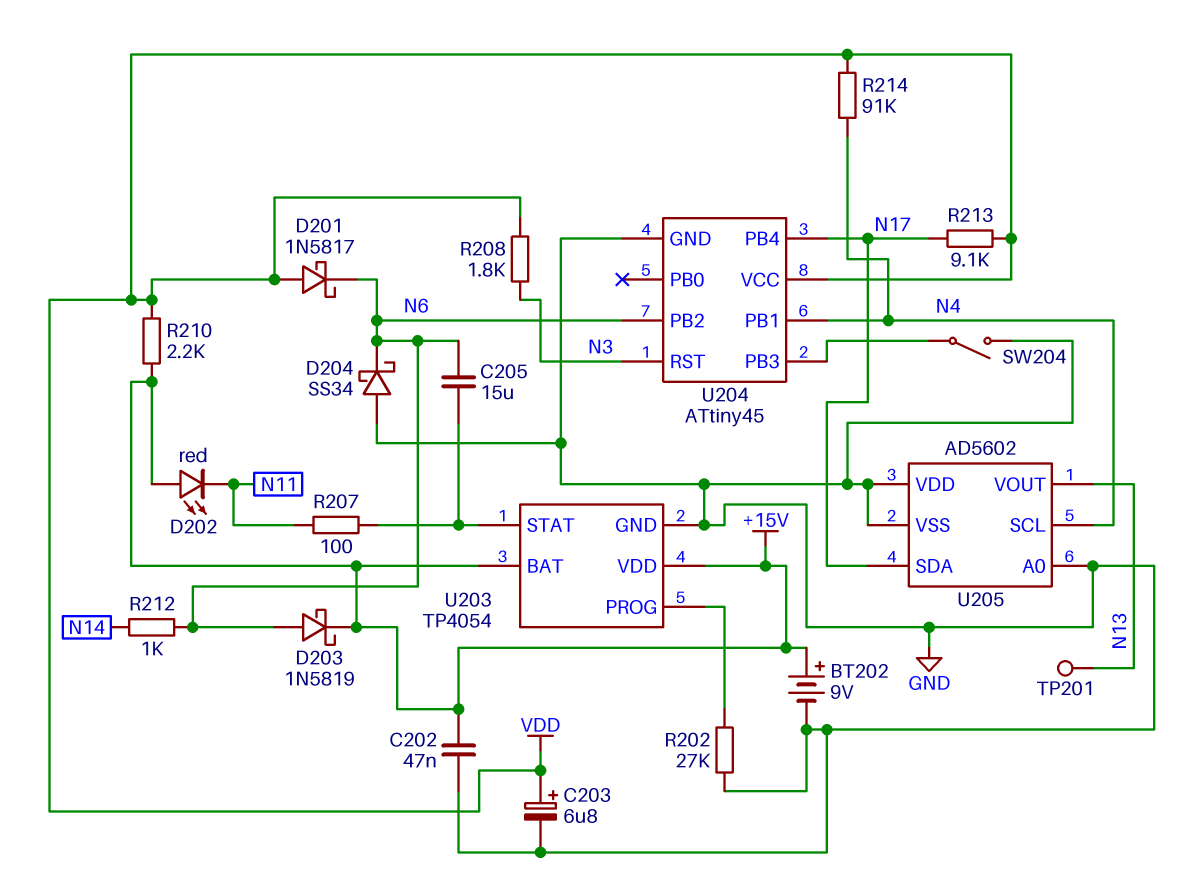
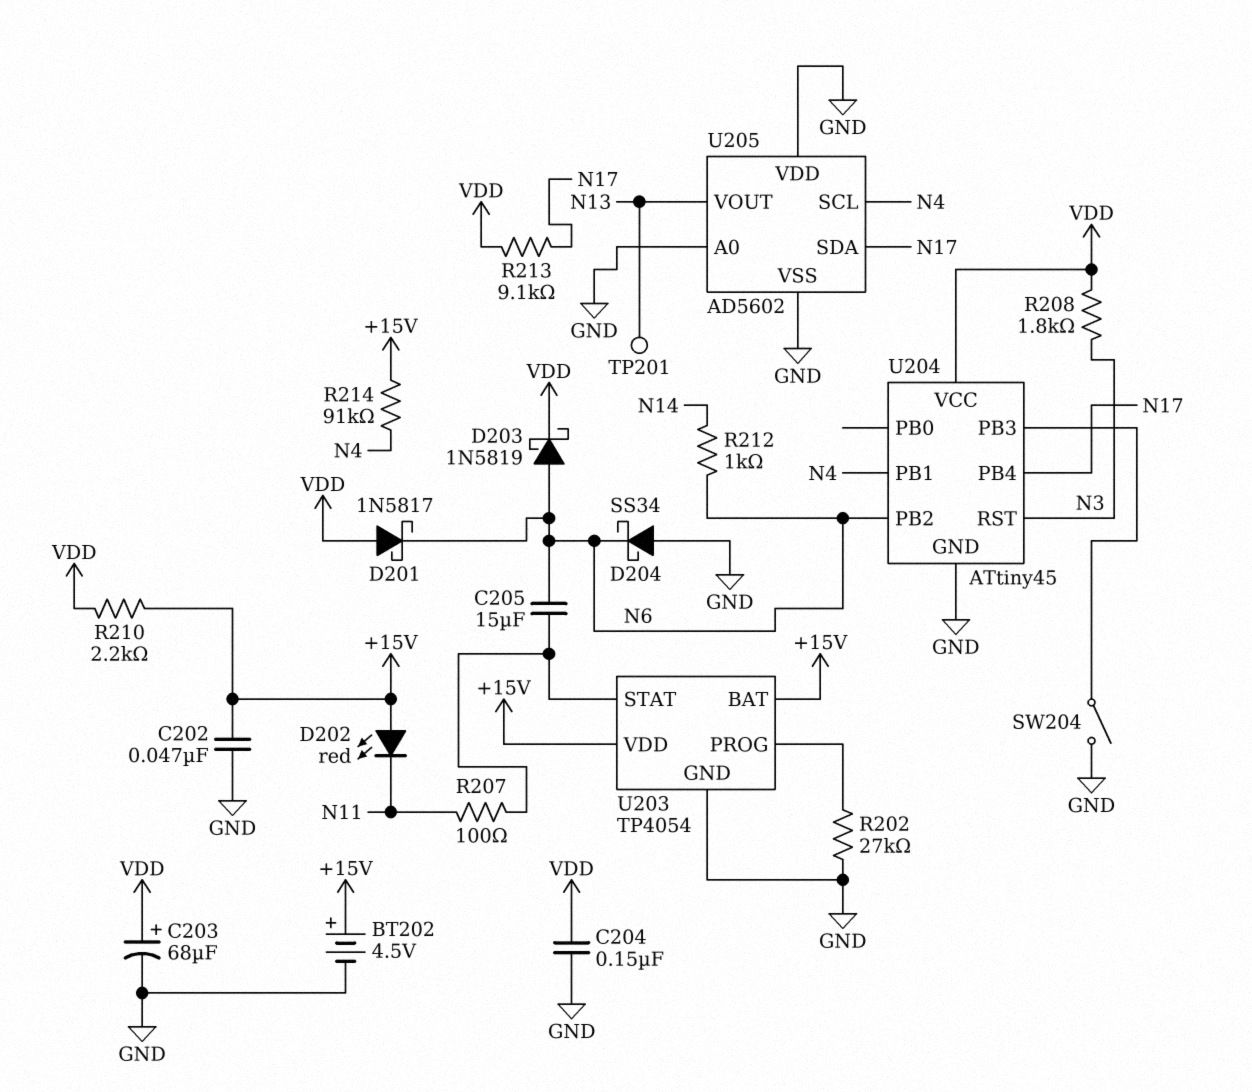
BT202: 9V (plus +15V, minus GND) -> 4.5V (plus +15V, minus GND)
C203: 6.8uF (plus VDD, minus GND) -> 68uF (plus VDD, minus GND)
C204: none -> 150nF (GND, VDD)
D203: schottky 1N5819 (A N6, K +15V) -> schottky 1N5819 (A N6, K VDD)
R214: 91k (N4, VDD) -> 91k (+15V, N4)

